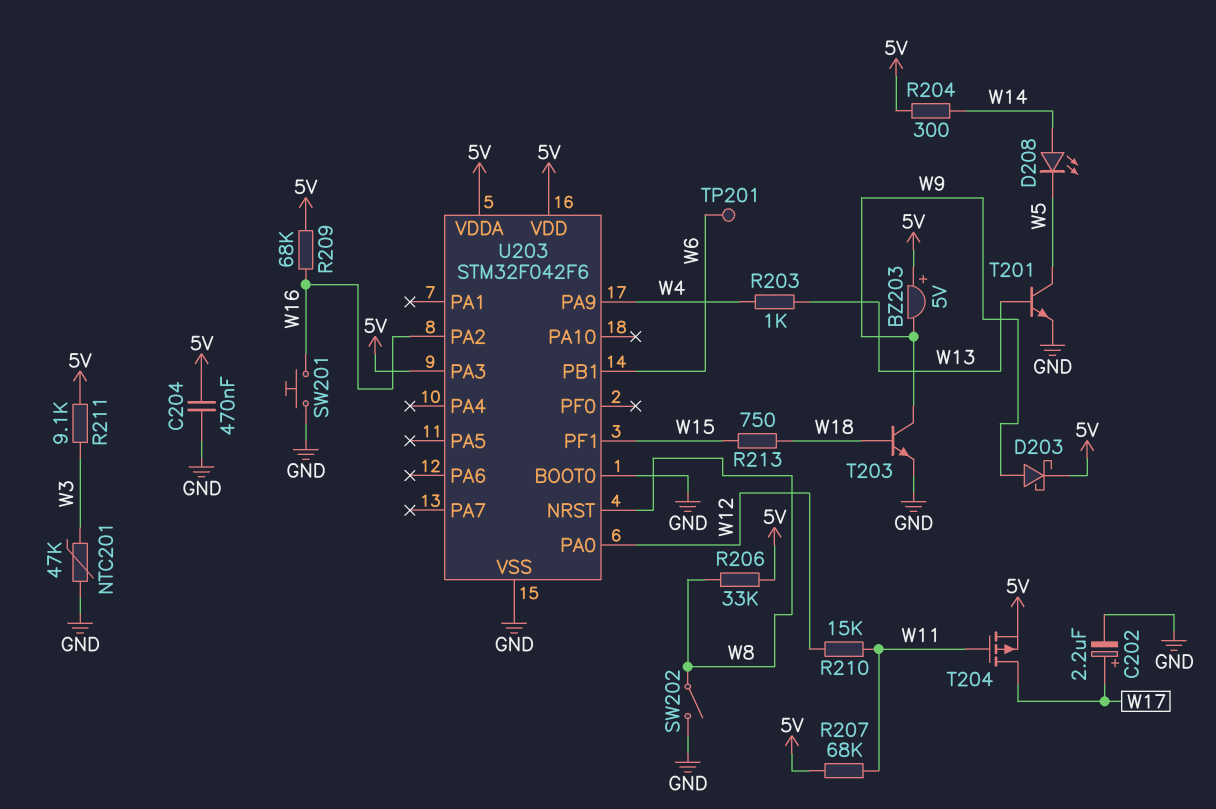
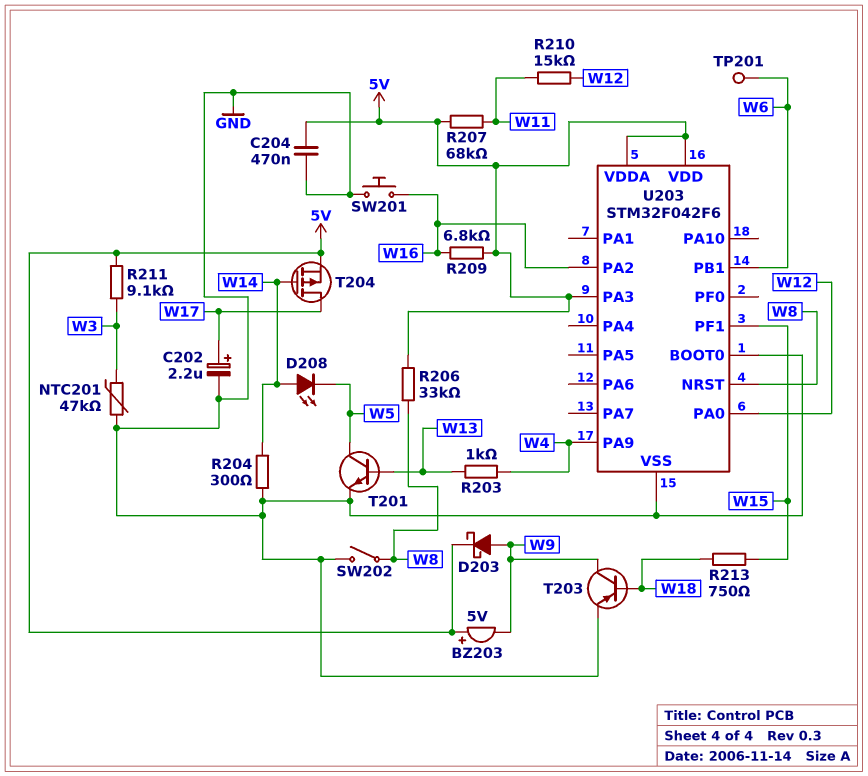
R204: 300 (5V, W14) -> 300 (GND, W14)
R209: 68k (5V, W16) -> 6.8k (5V, W16)
T203: NPN (B W18, C W9, E GND) -> PNP (B W18, C W9, E GND)
T204: PMOS (G W11, D W17, S 5V) -> PMOS (G W14, D W17, S 5V)

